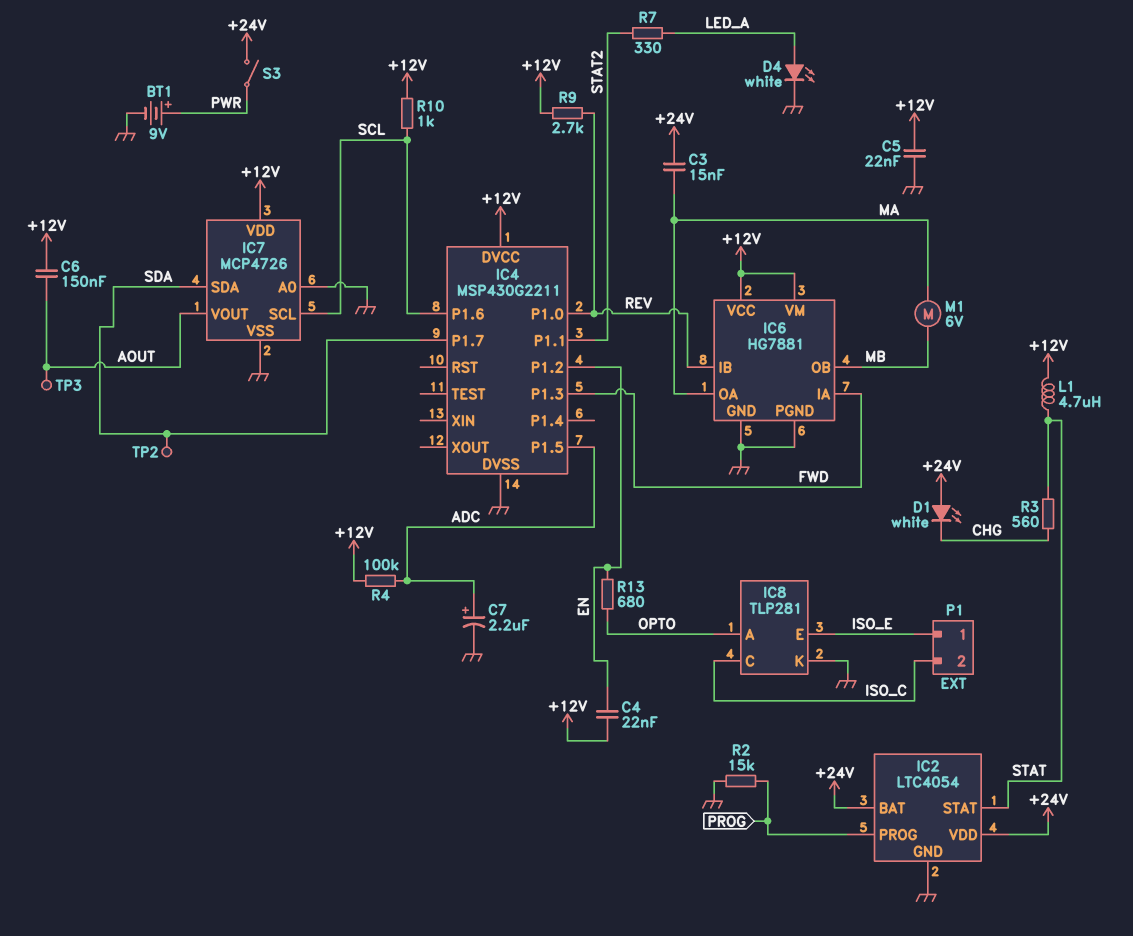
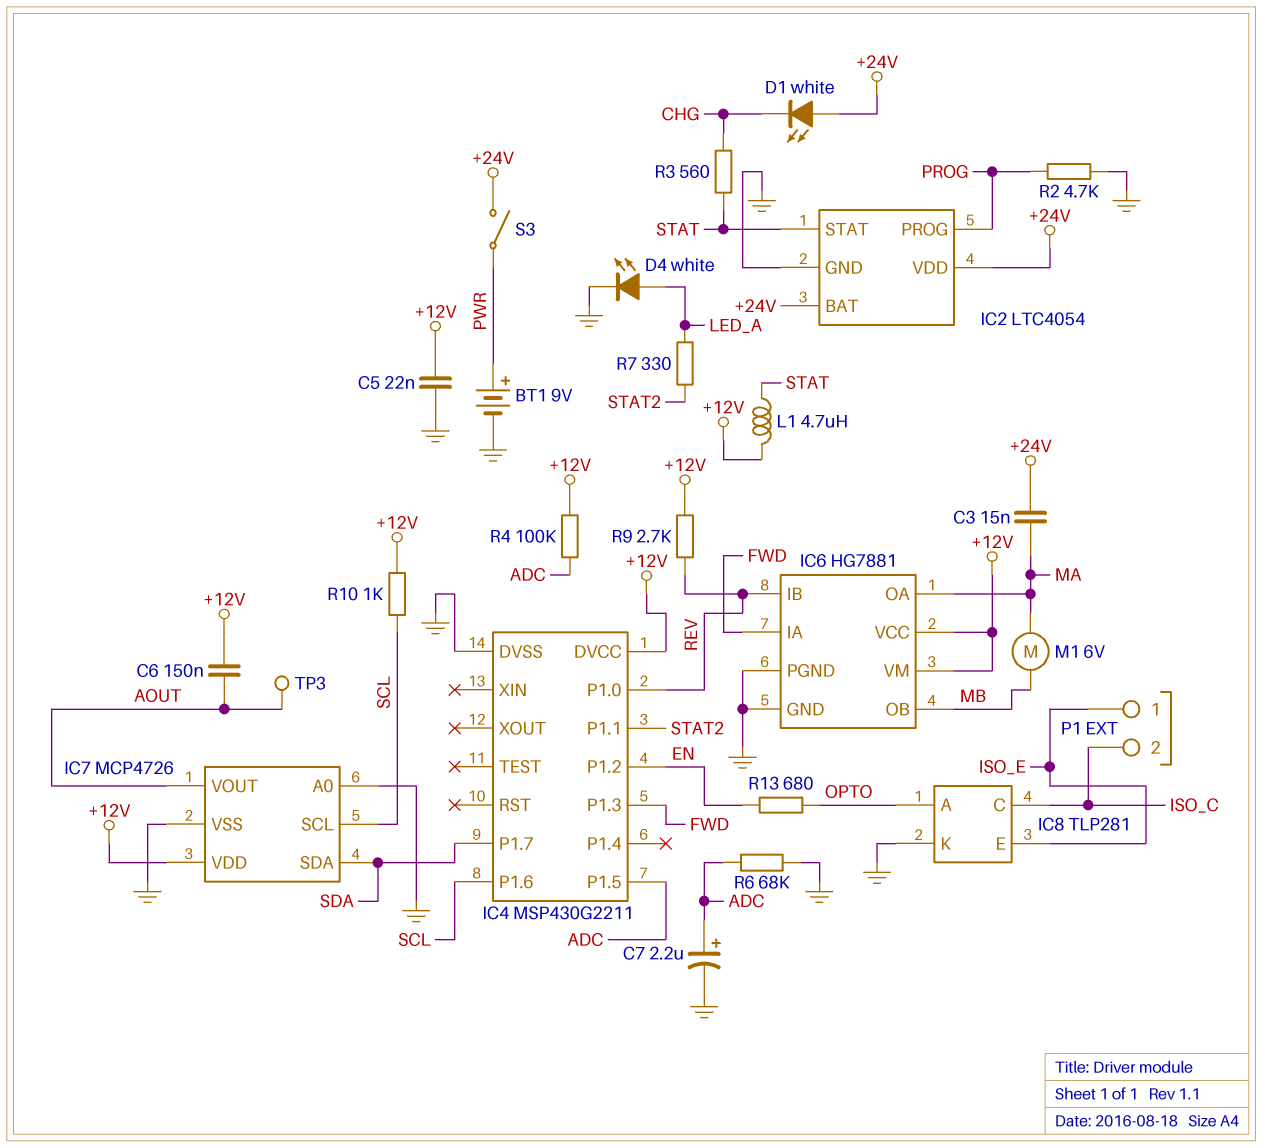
C4: 22nF (+12V, EN) -> none
R2: 15k (GND, PROG) -> 4.7k (GND, PROG)
R6: none -> 68k (ADC, GND)
TP2: test point (SDA) -> none

